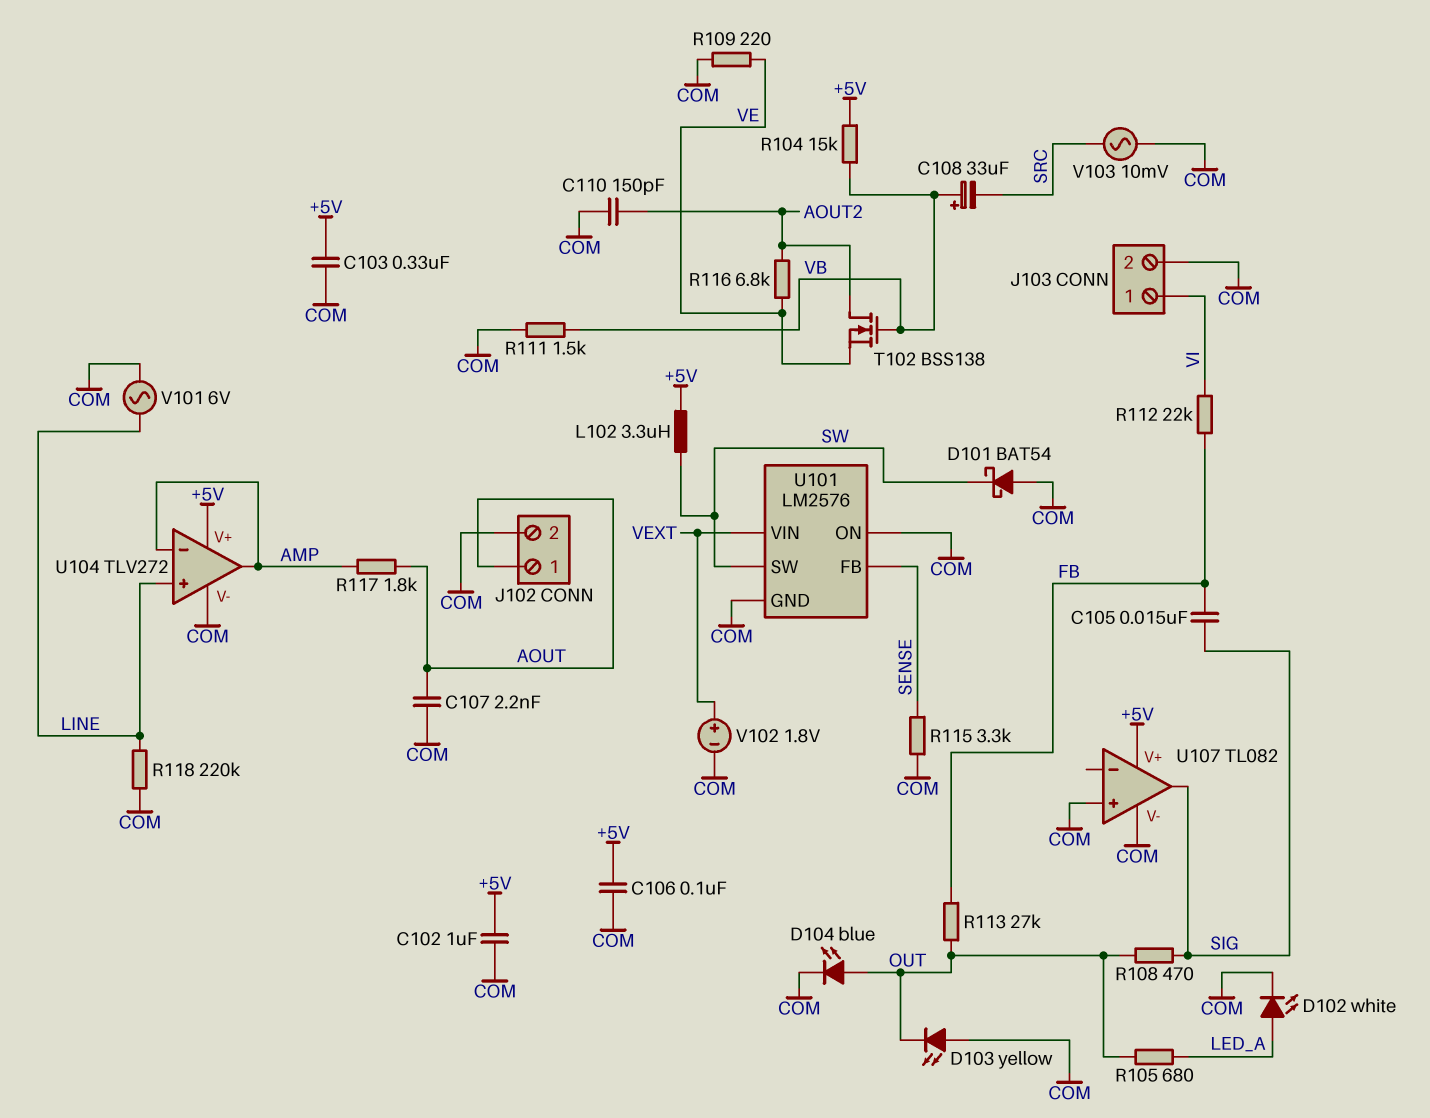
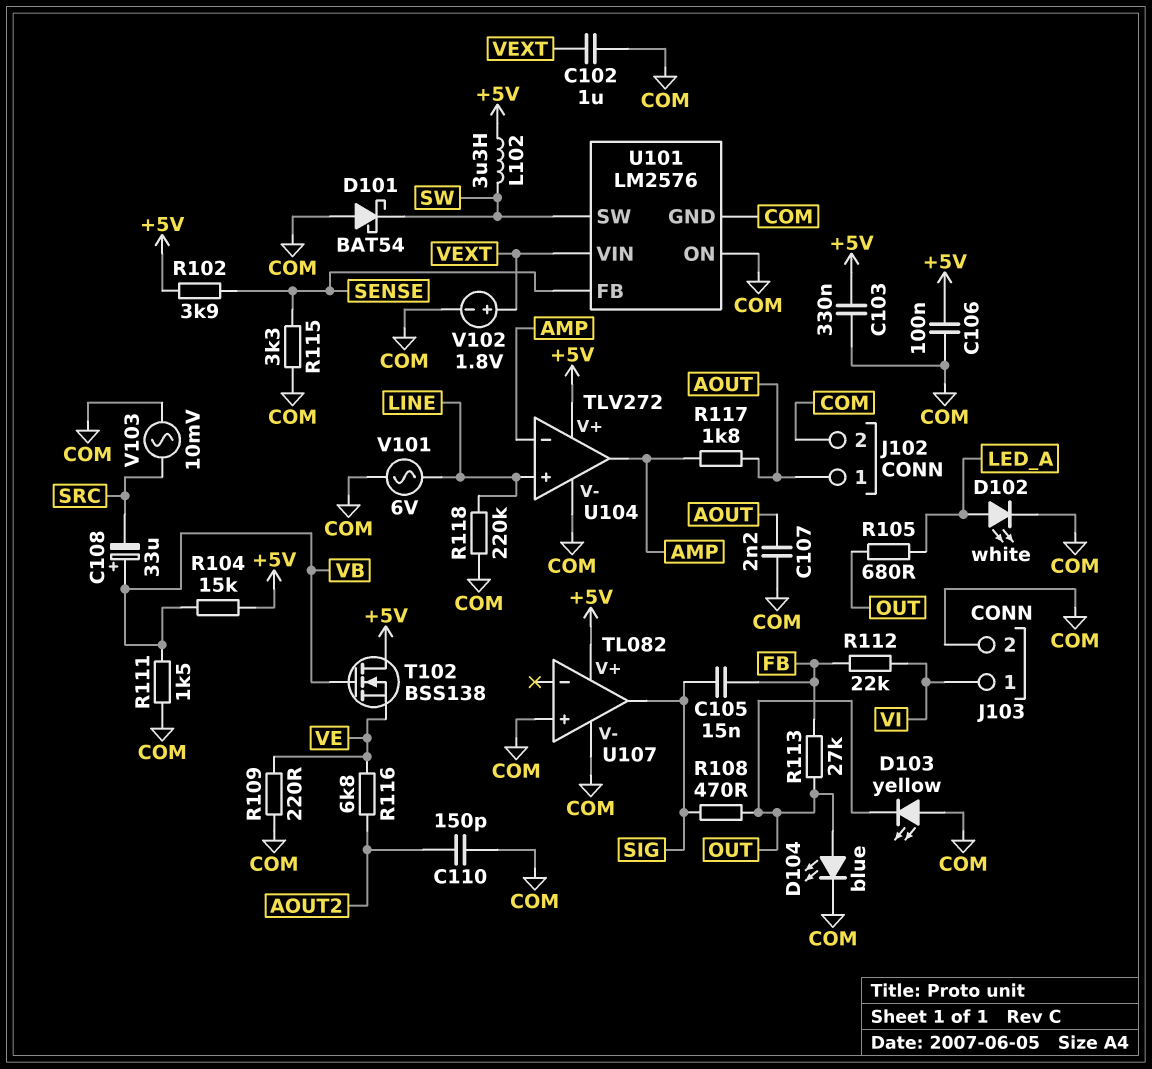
C102: 1uF (+5V, COM) -> 1uF (COM, VEXT)
R102: none -> 3.9k (+5V, SENSE)
T102: NMOS BSS138 (G VB, D AOUT2, S VE) -> NMOS BSS138 (G VB, D +5V, S VE)

